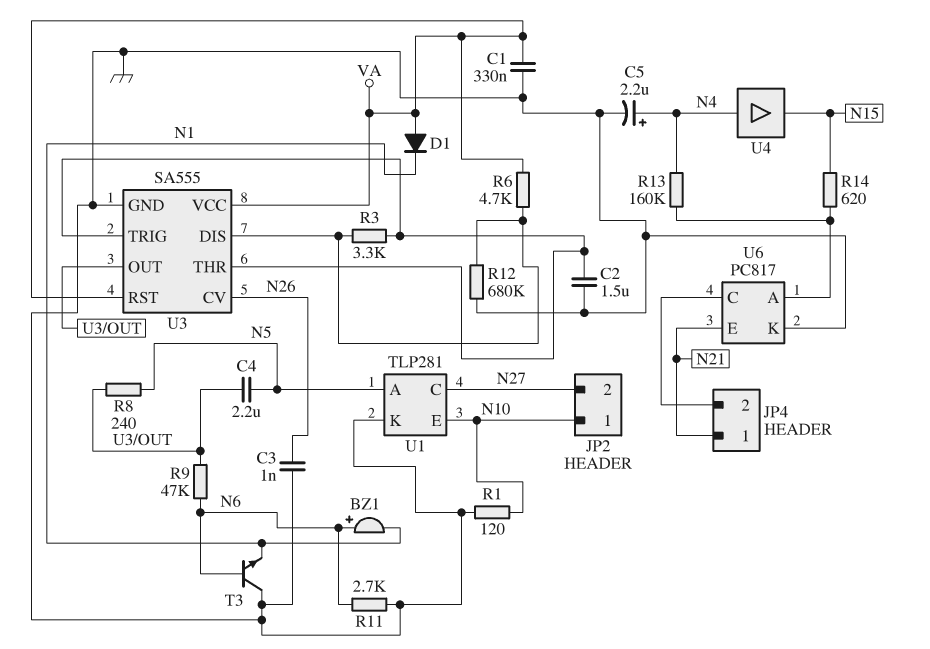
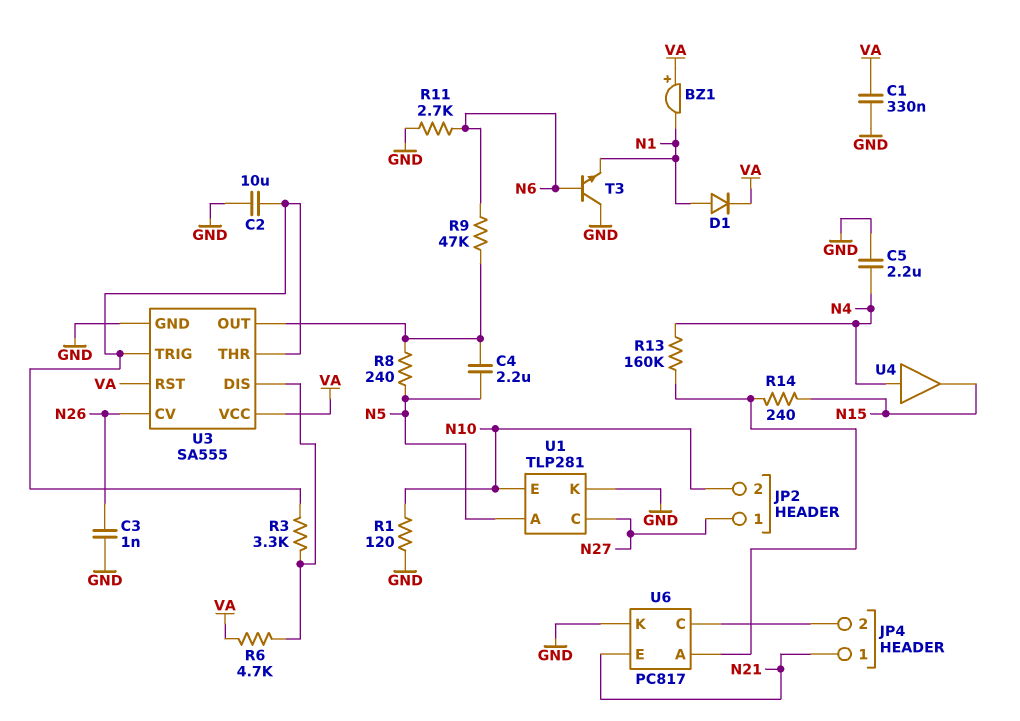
BZ1: buzzer (plus N6, minus N1) -> buzzer (plus VA, minus N1)
C2: 1.5uF (GND, U3/THR) -> 10uF (GND, U3/THR)
C5: 2.2uF (plus N4, minus GND) -> 2.2uF (GND, N4)
D1: diode (A VA, K N1) -> diode (A N1, K VA)
JP2 pin 1: N10 -> N27
JP2 pin 2: N27 -> N10
R12: 680k (GND, U3/DIS) -> none
R14: 620 (N15, U6/A) -> 240 (N15, U6/A)

